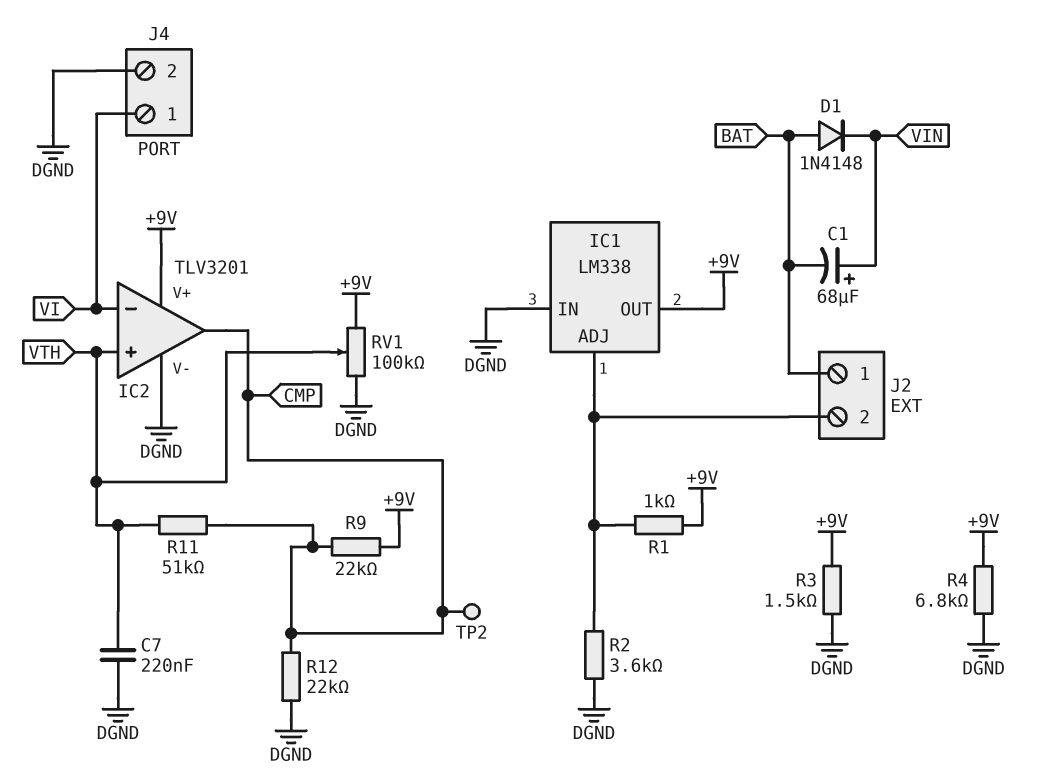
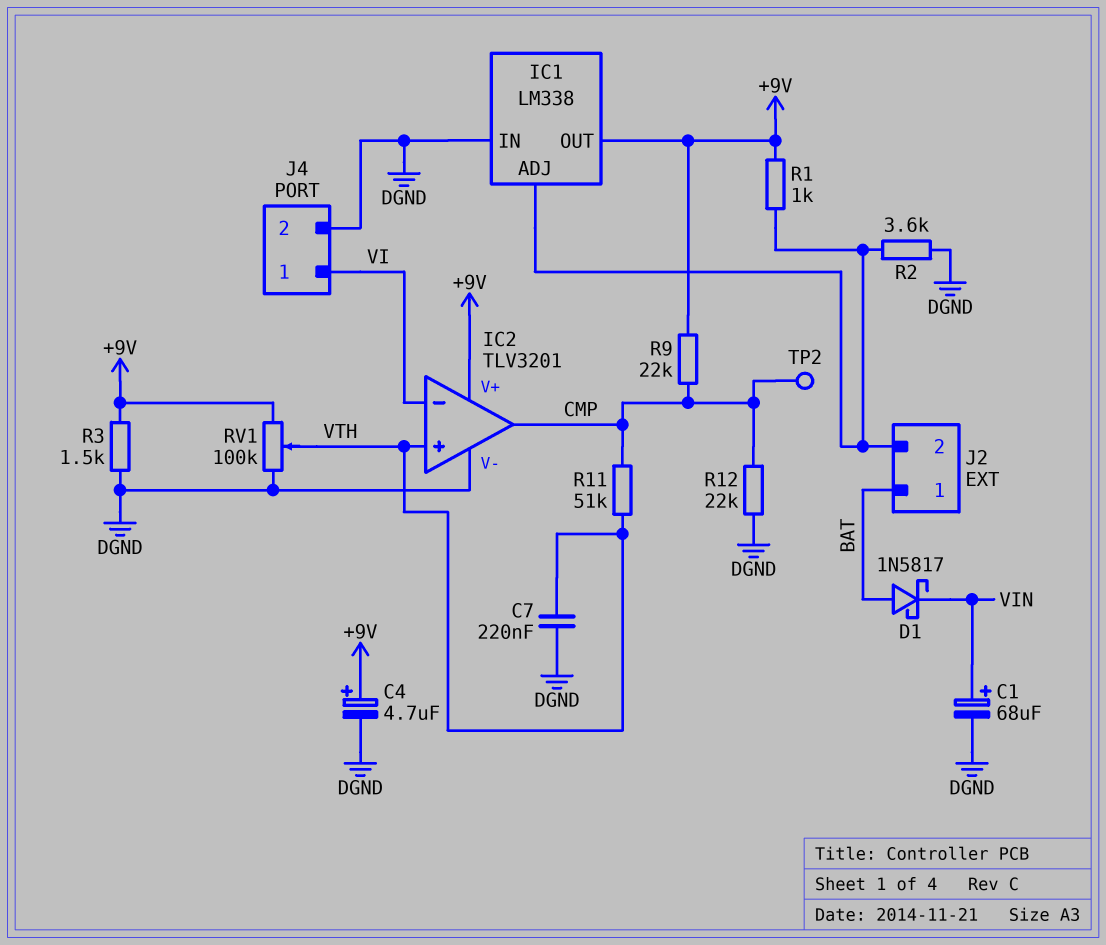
C1: 68uF (plus VIN, minus BAT) -> 68uF (plus VIN, minus DGND)
C4: none -> 4.7uF (plus +9V, minus DGND)
D1: diode 1N4148 (A BAT, K VIN) -> schottky 1N5817 (A BAT, K VIN)
R4: 6.8k (+9V, DGND) -> none

